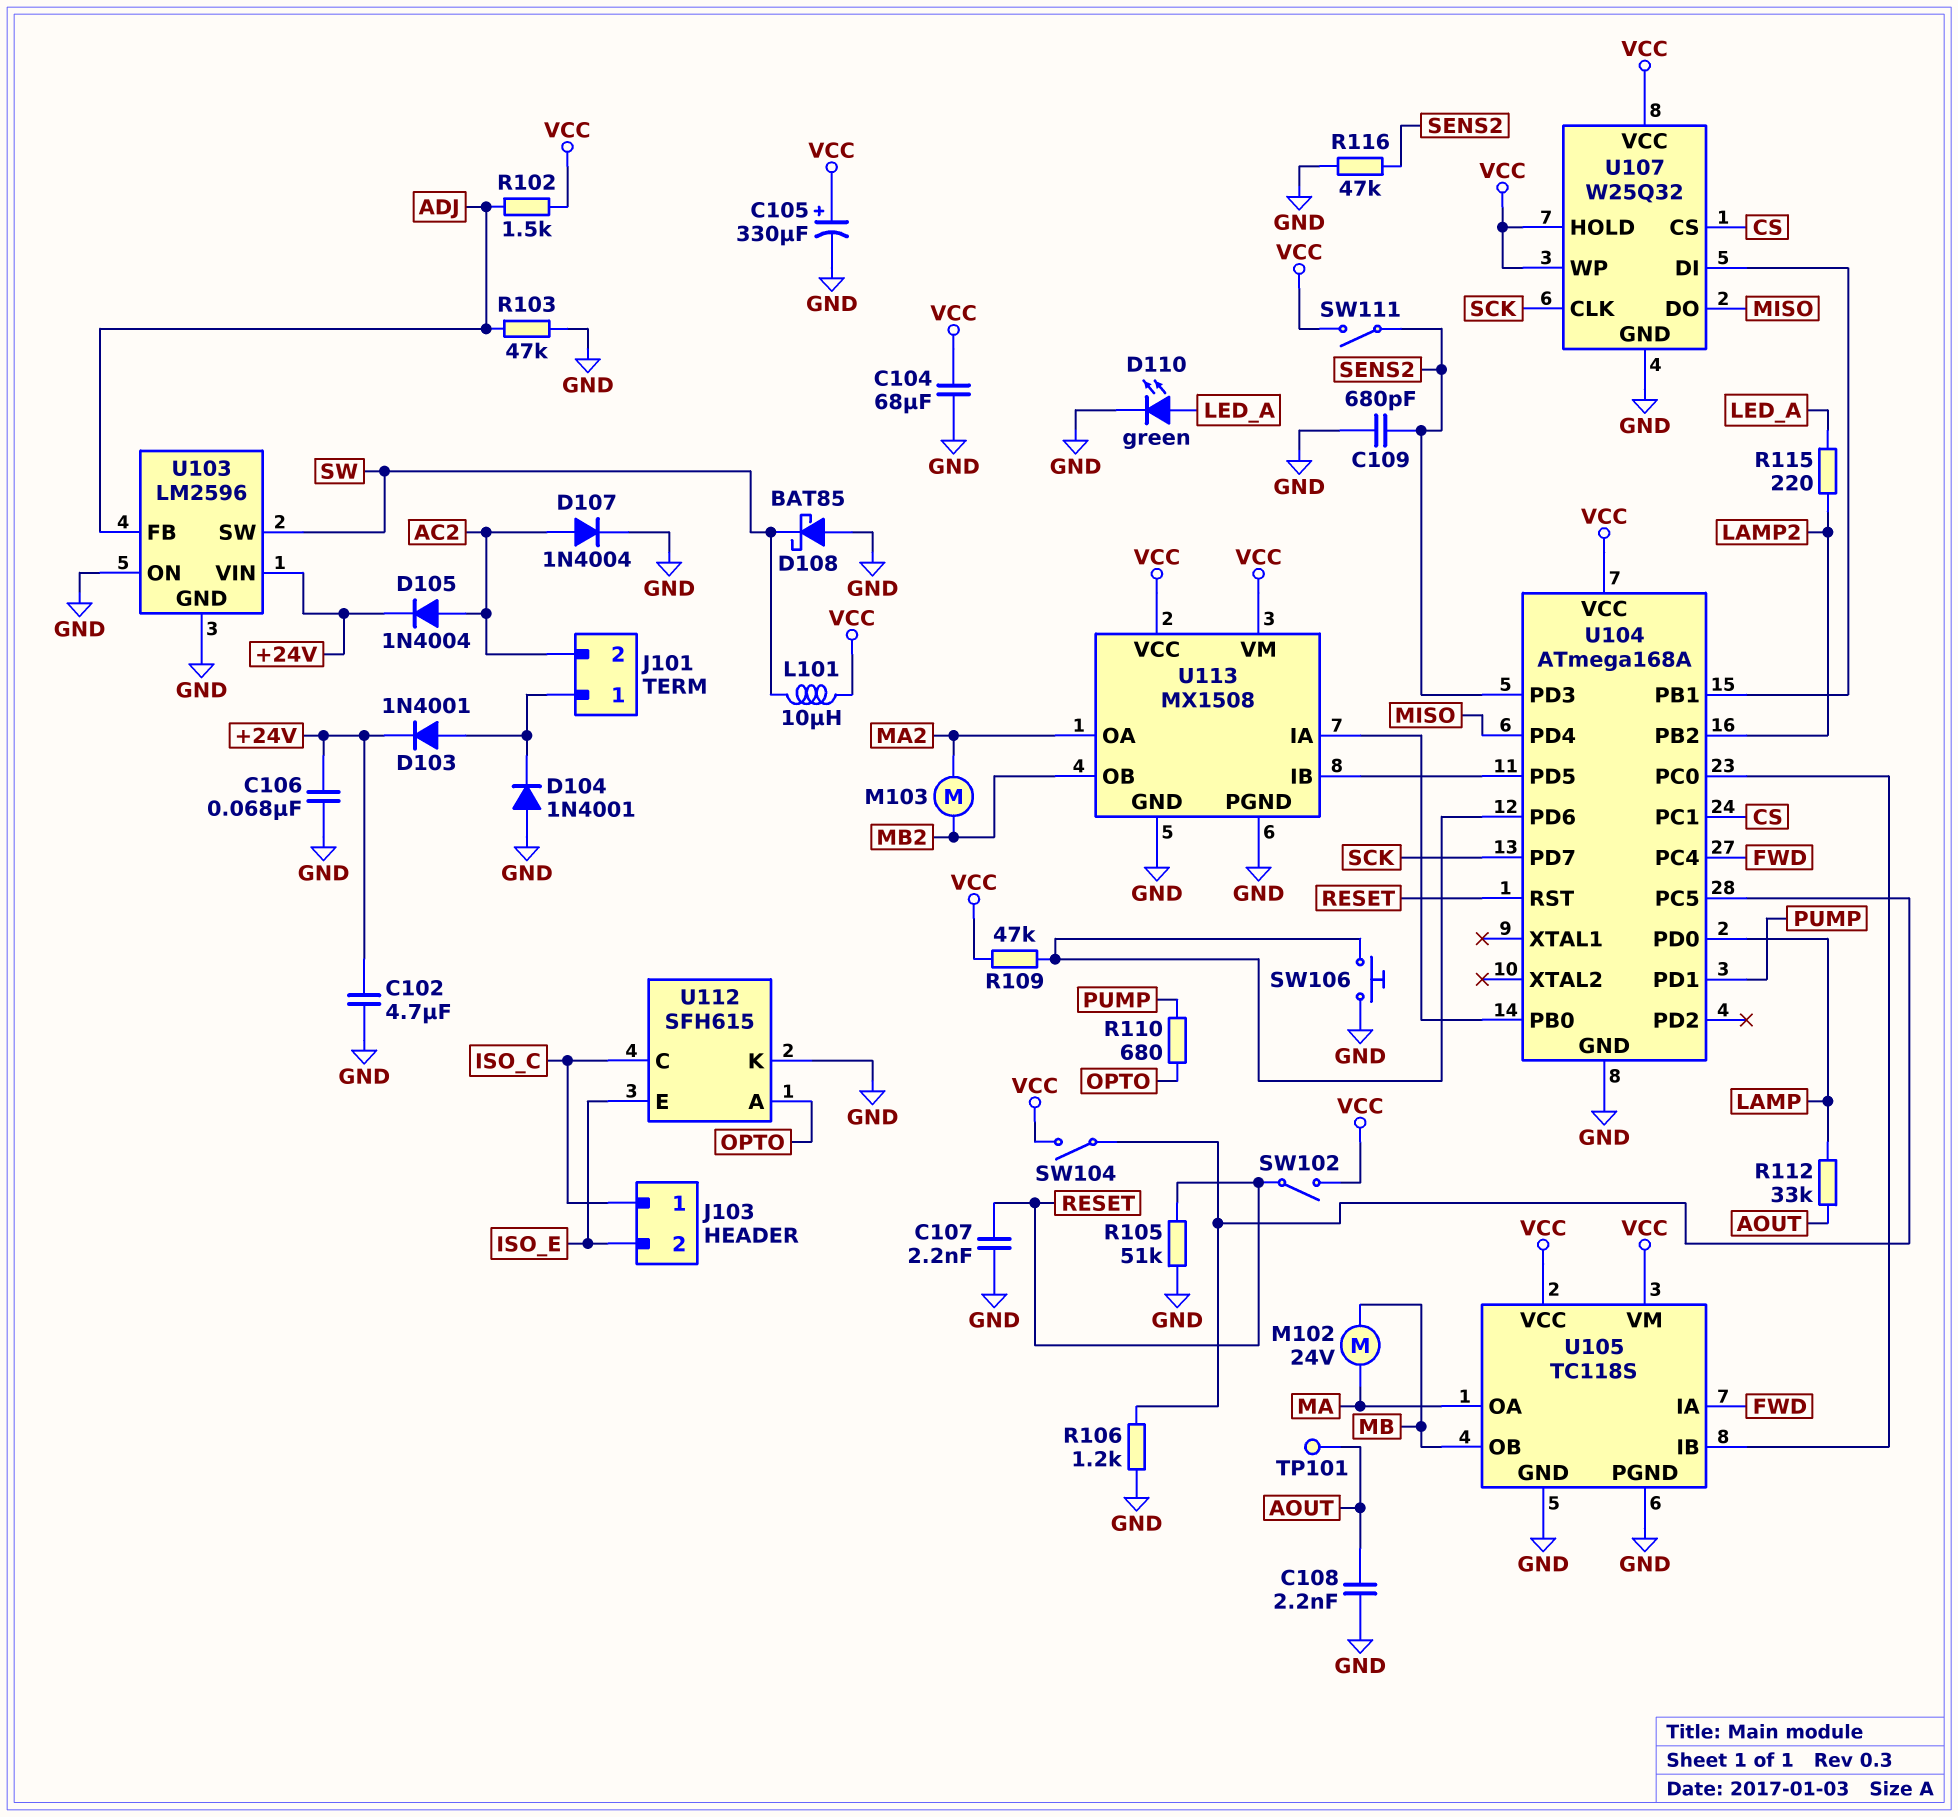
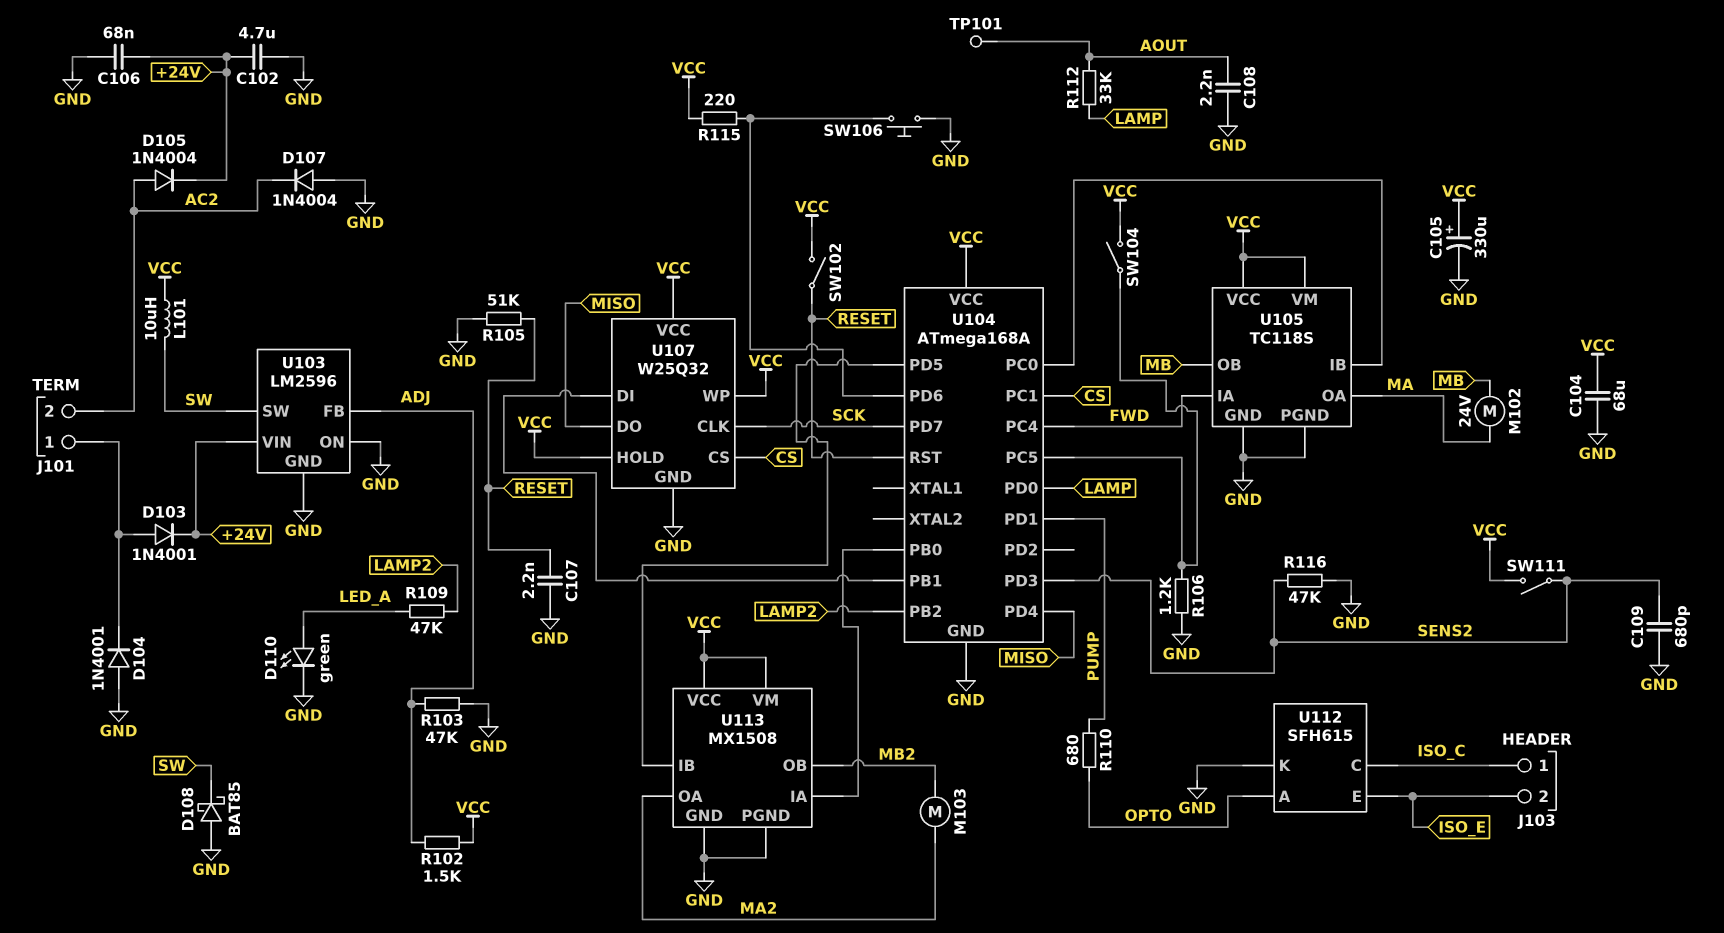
D107: diode 1N4004 (A AC2, K GND) -> diode 1N4004 (A GND, K AC2)
R109: 47k (U104/PD6, VCC) -> 47k (LAMP2, LED_A)
R115: 220 (LAMP2, LED_A) -> 220 (U104/PD6, VCC)

